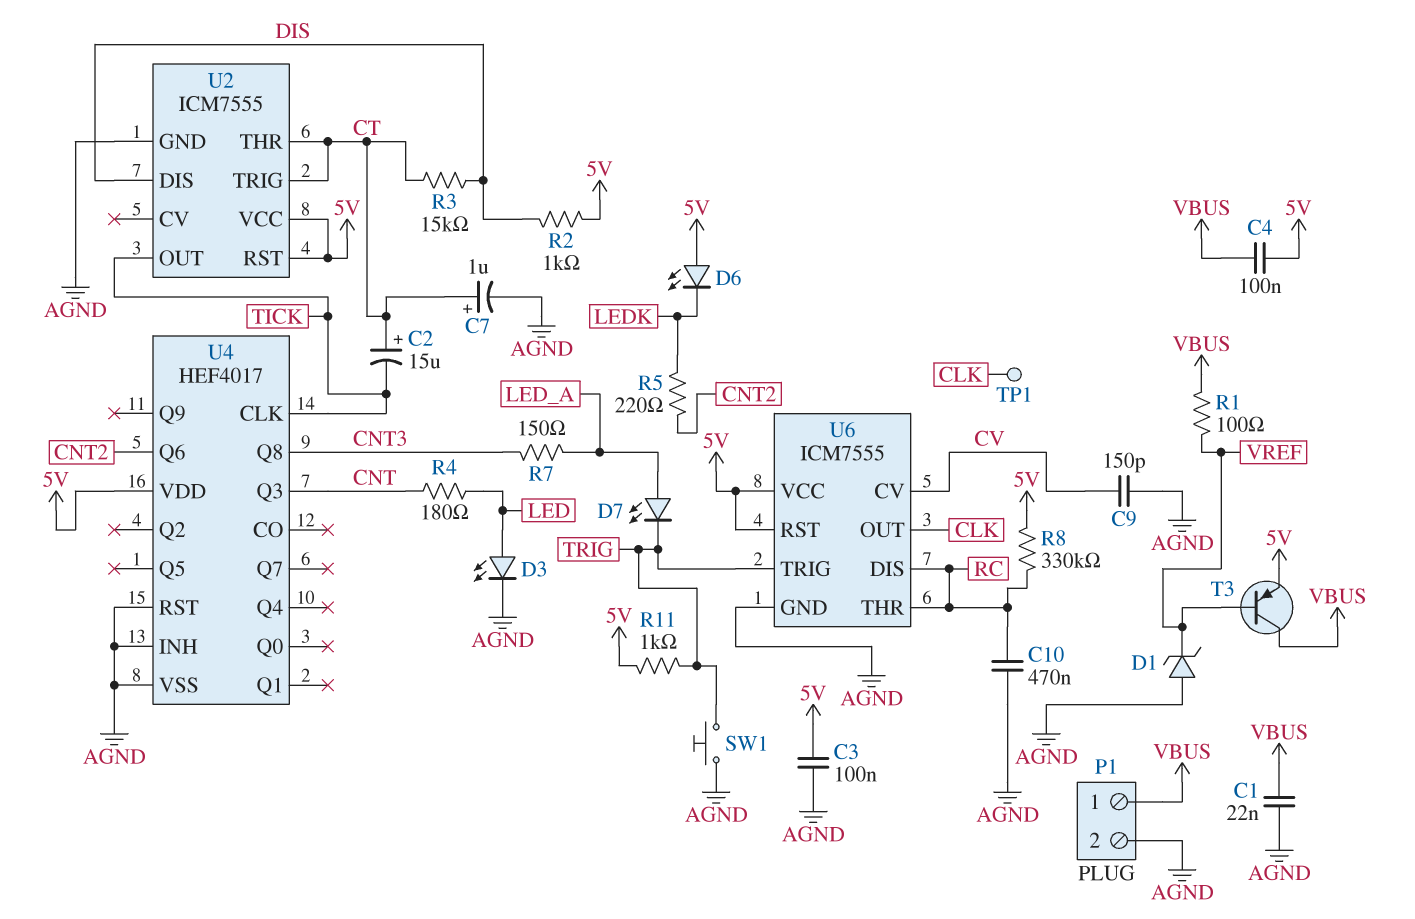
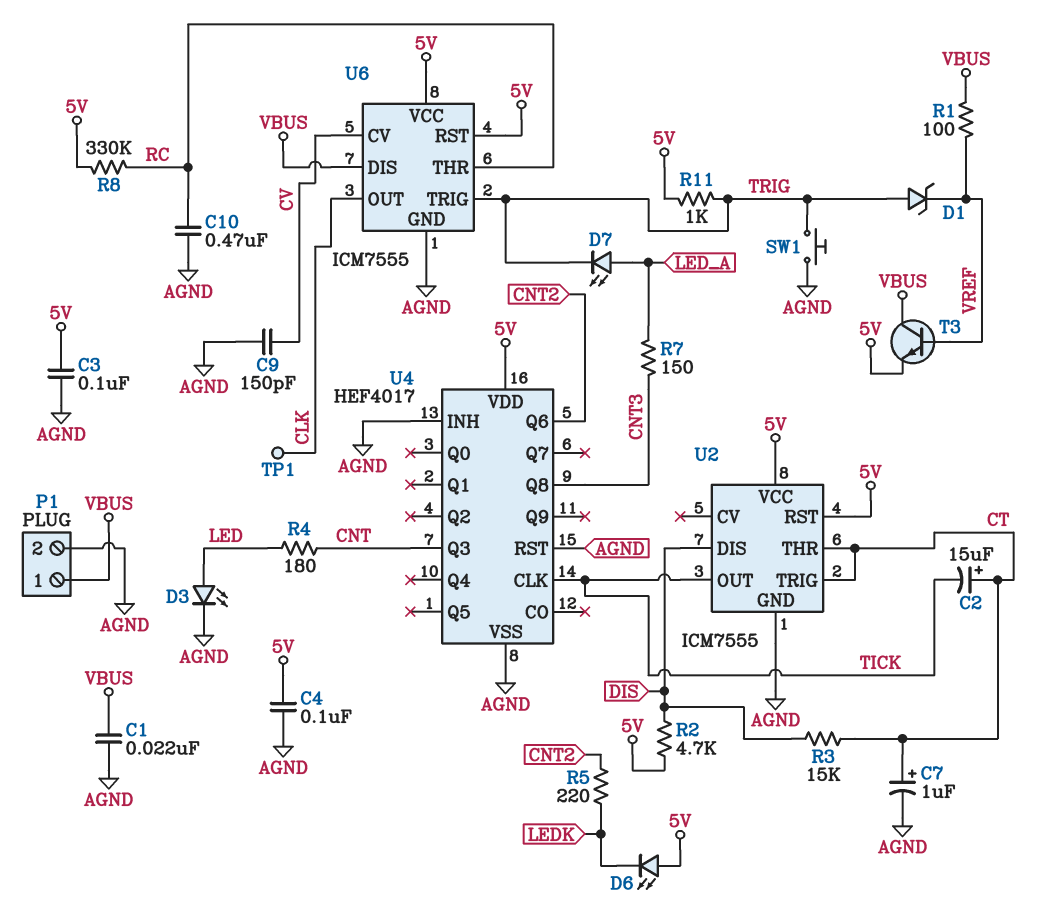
C4: 100nF (5V, VBUS) -> 100nF (5V, AGND)
D1: zener (A AGND, K VREF) -> zener (A TRIG, K VREF)
R2: 1k (5V, DIS) -> 4.7k (5V, DIS)
T3: PNP (B VREF, C VBUS, E 5V) -> NPN (B VREF, C VBUS, E 5V)
U6 pin DIS: RC -> VBUS

